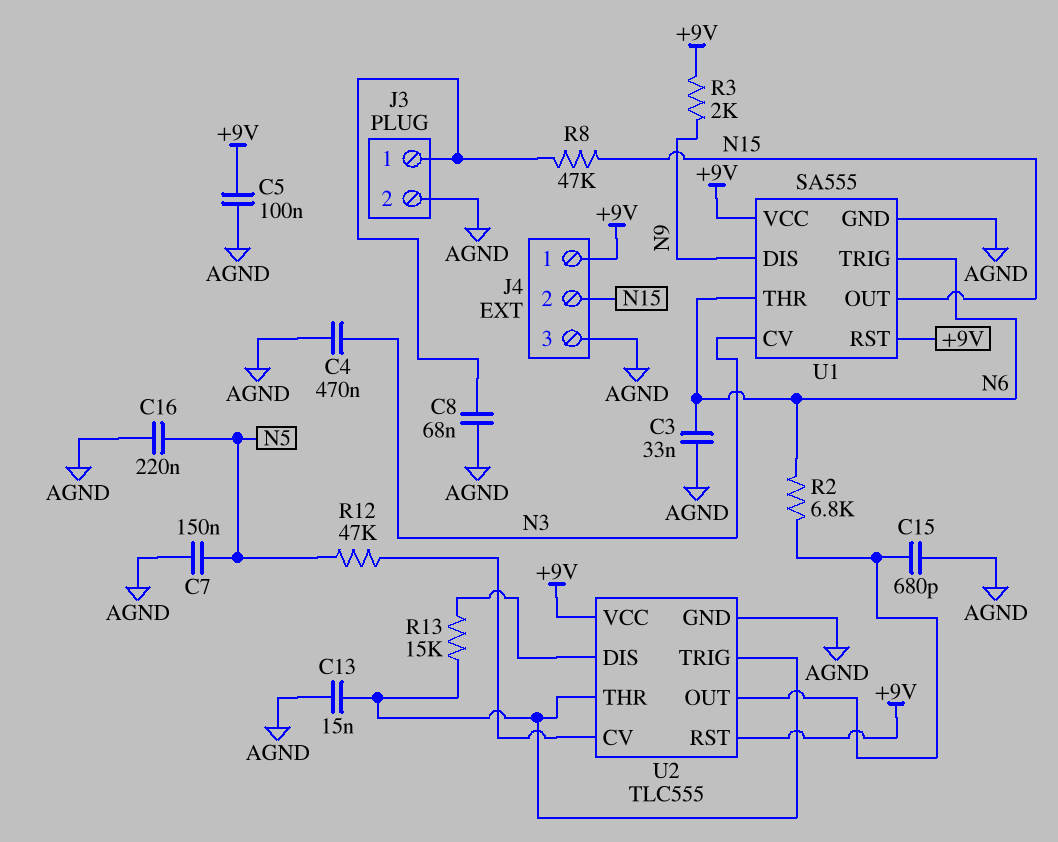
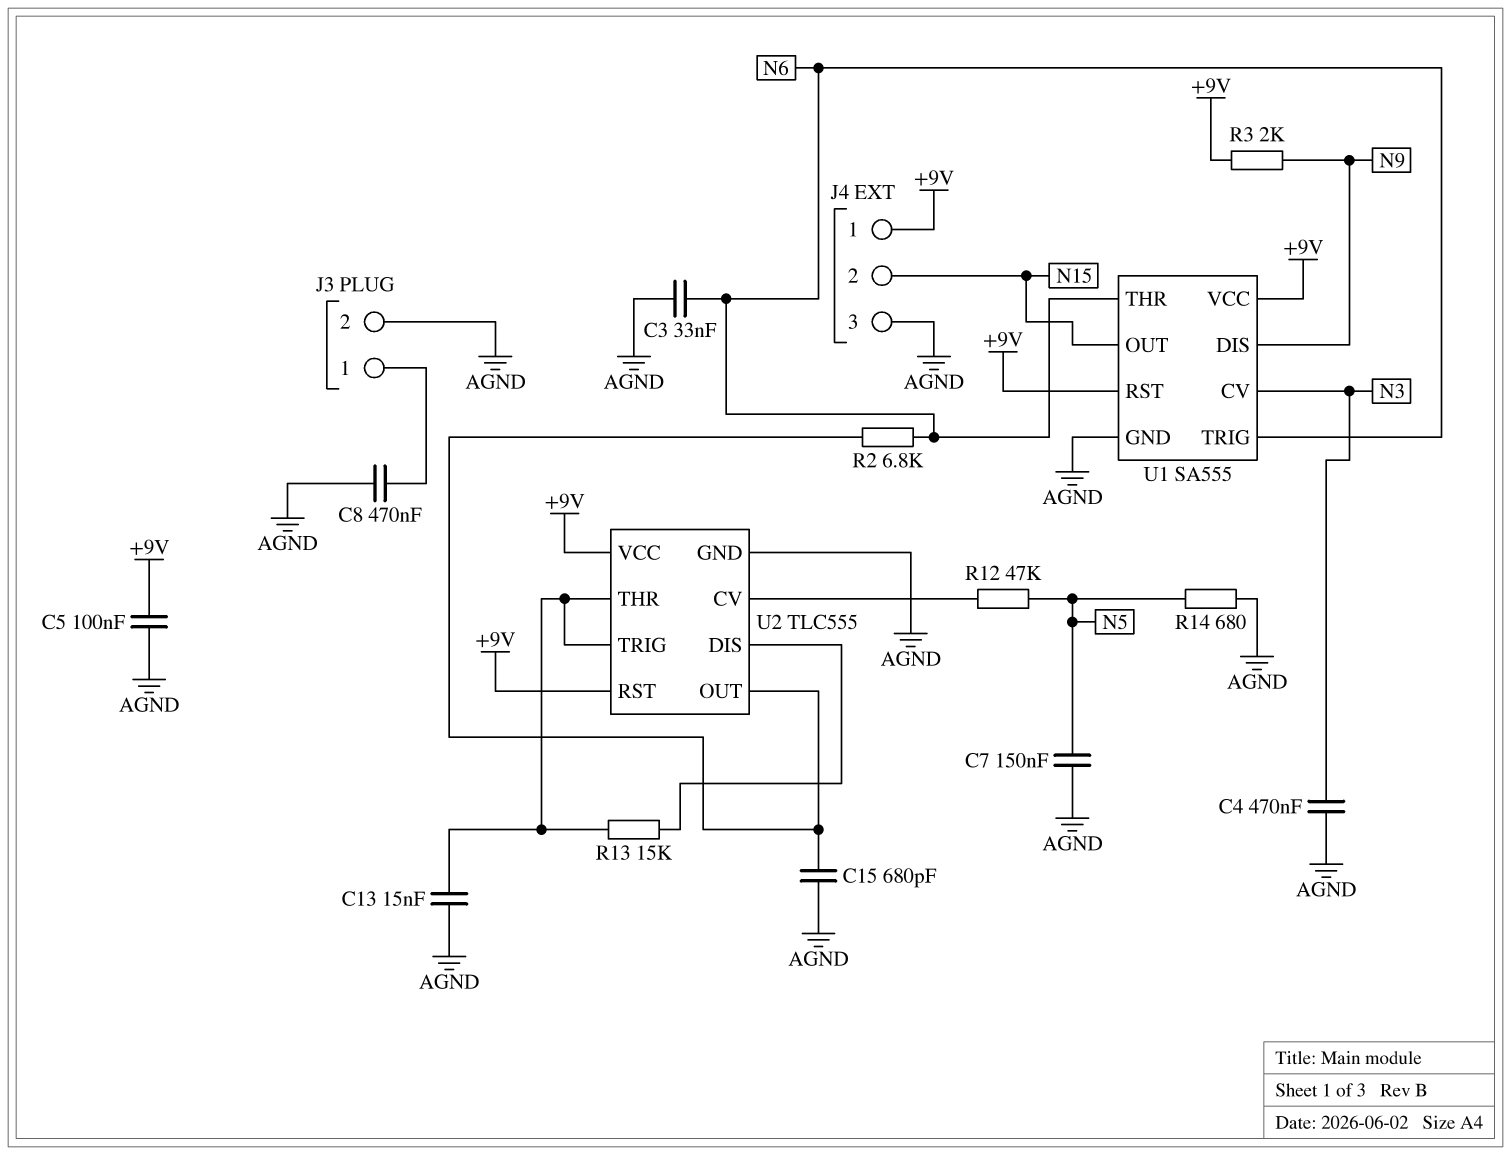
C8: 68nF (AGND, J3/1) -> 470nF (AGND, J3/1)
C16: 220nF (AGND, N5) -> none
R8: 47k (J3/1, N15) -> none
R14: none -> 680 (AGND, N5)

